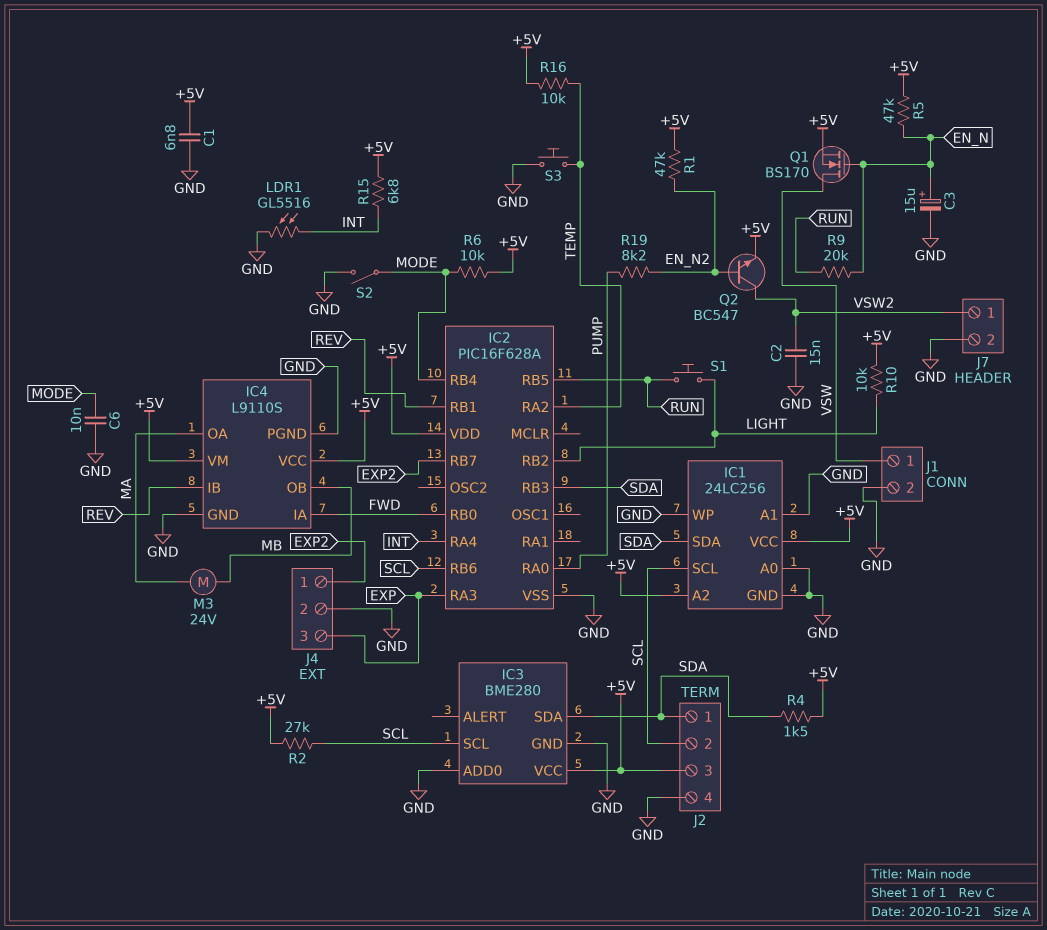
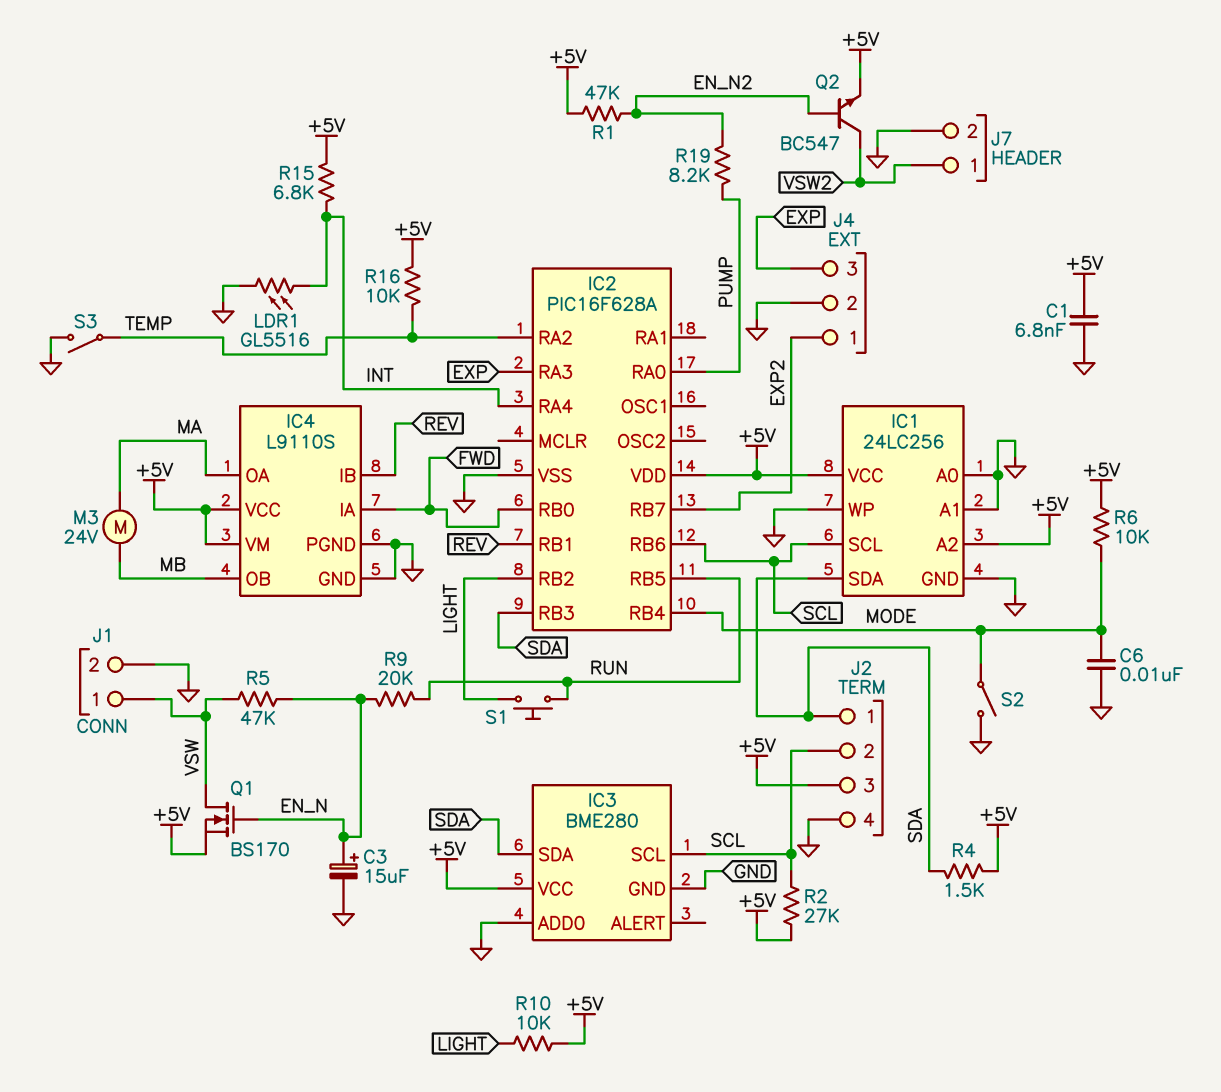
C2: 15nF (GND, VSW2) -> none
R5: 47k (+5V, EN_N) -> 47k (EN_N, VSW)
S3: button (GND, TEMP) -> switch (GND, TEMP)

